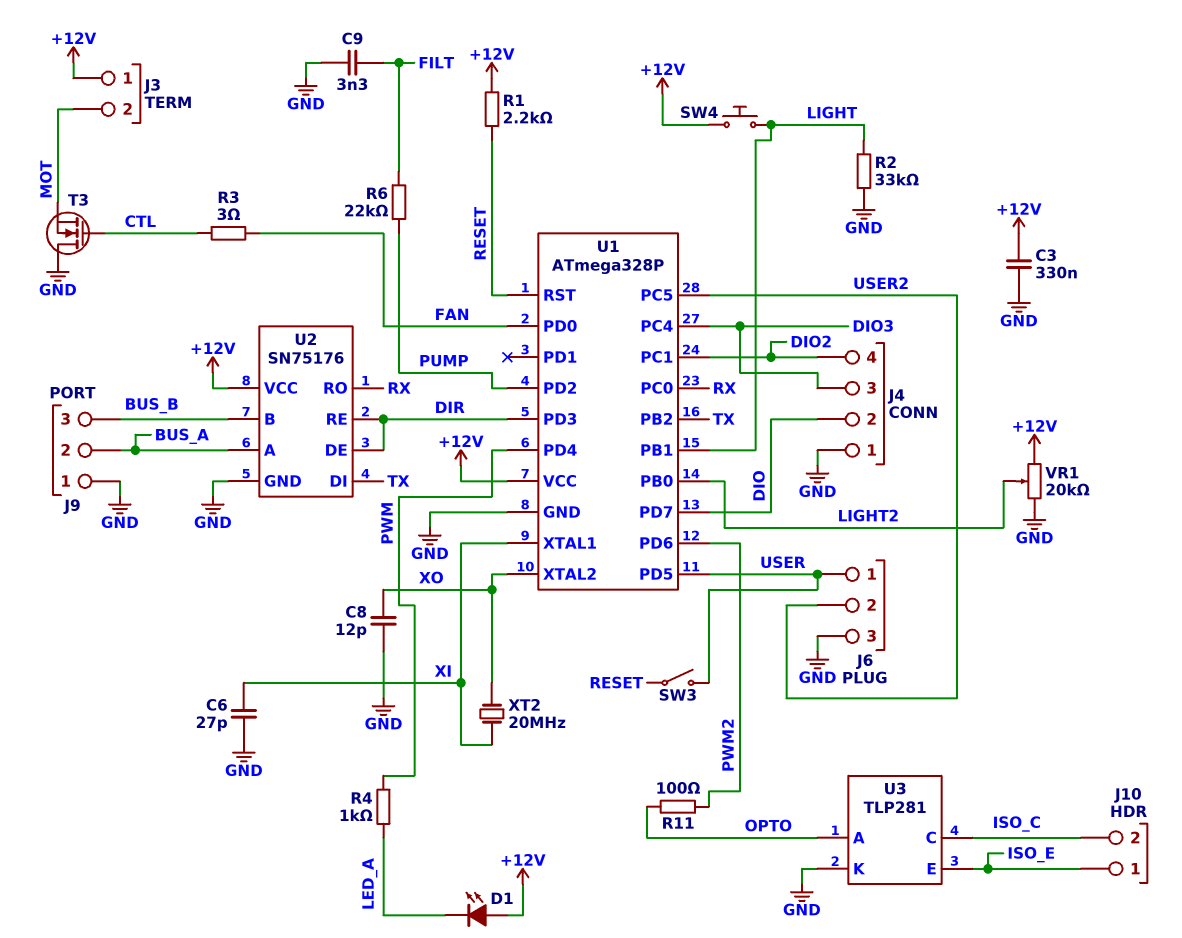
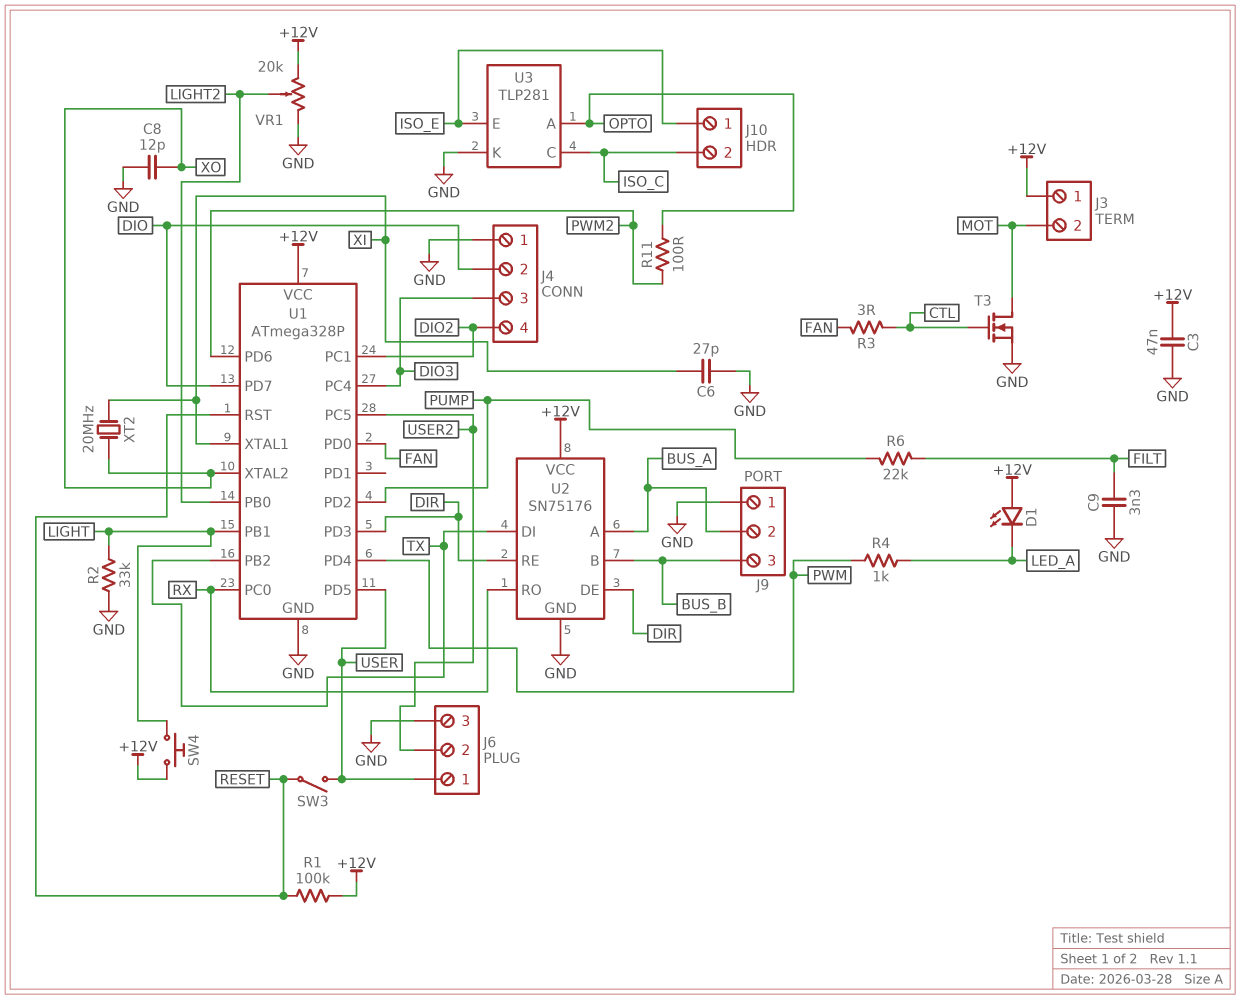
C3: 330nF (+12V, GND) -> 47nF (+12V, GND)
R1: 2.2k (+12V, RESET) -> 100k (+12V, RESET)
T3: NMOS (G CTL, D GND, S MOT) -> NMOS (G CTL, D MOT, S GND)

